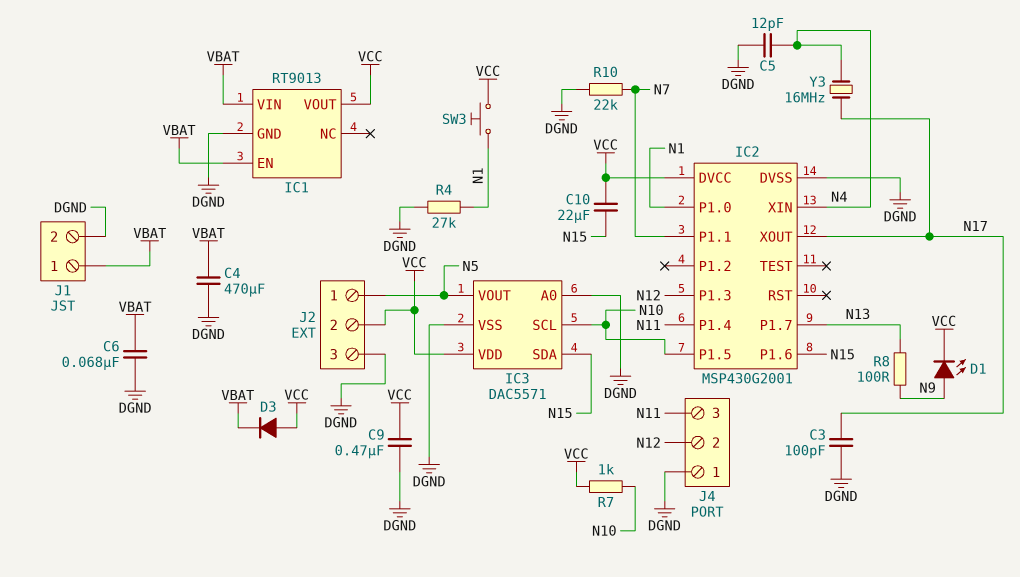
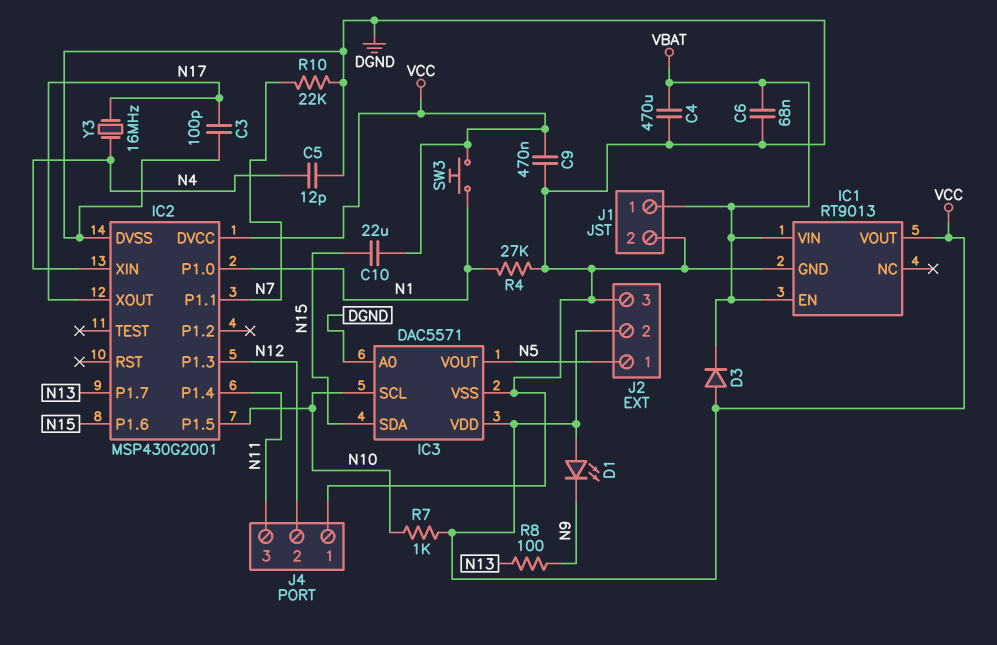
D1: LED (A N9, K VCC) -> LED (A VCC, K N9)

